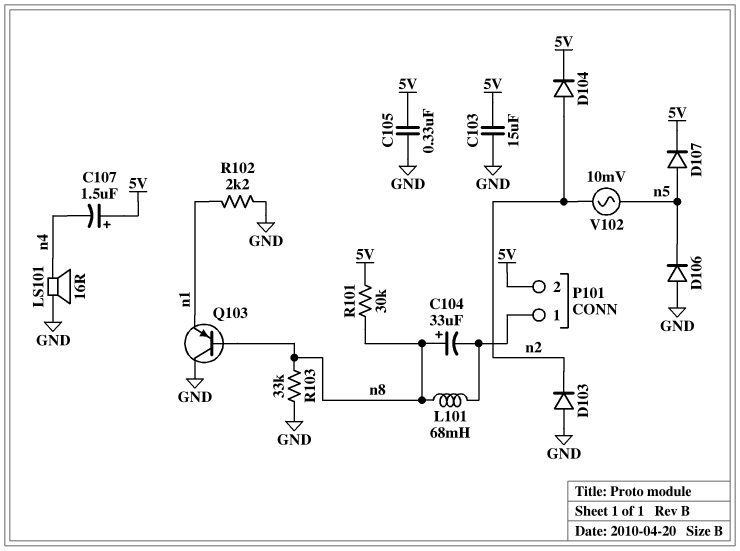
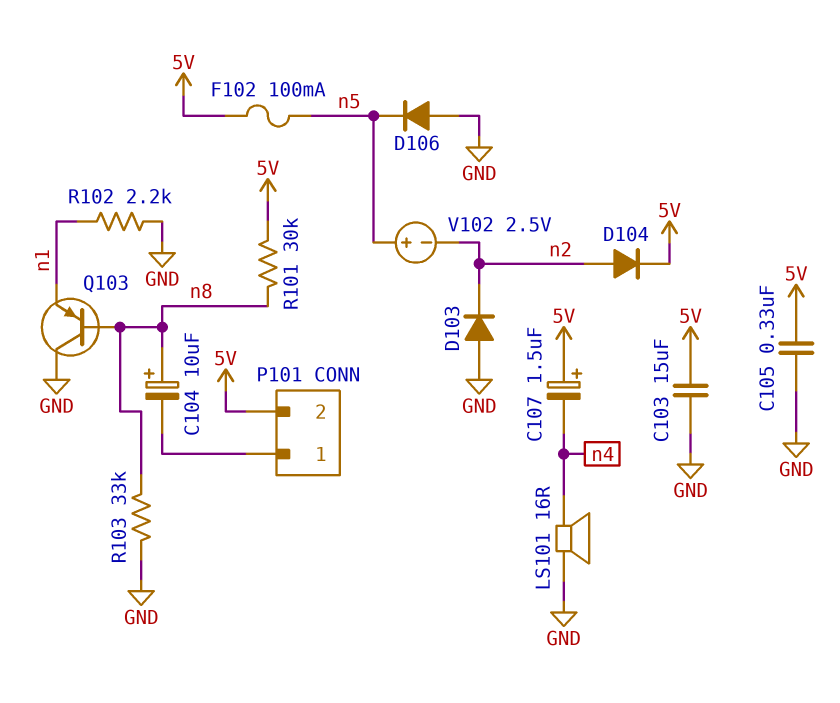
C104: 33uF (plus n8, minus P101/1) -> 10uF (plus n8, minus P101/1)
D107: diode (A n5, K 5V) -> none
F102: none -> 100mA (5V, n5)
L101: 68mH (P101/1, n8) -> none
V102: AC 10mV (n2, n5) -> 2.5V (plus n5, minus n2)

